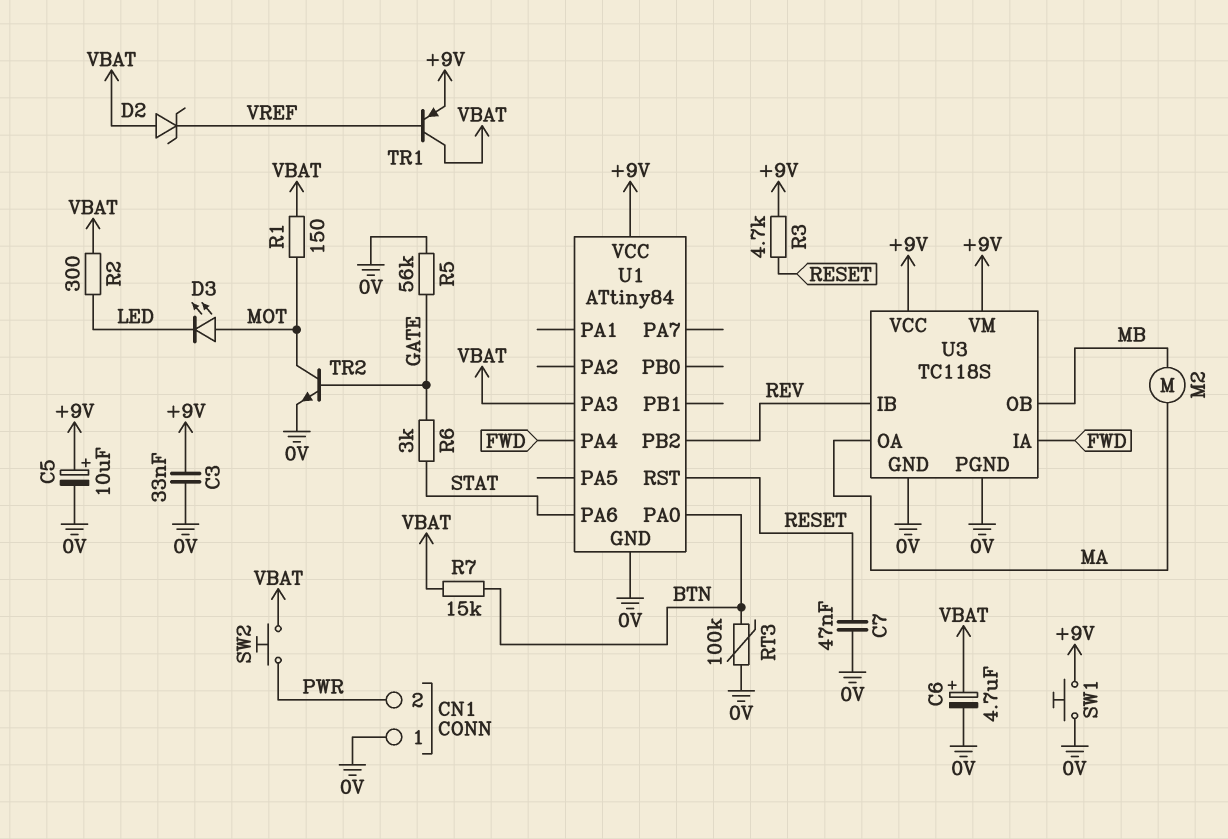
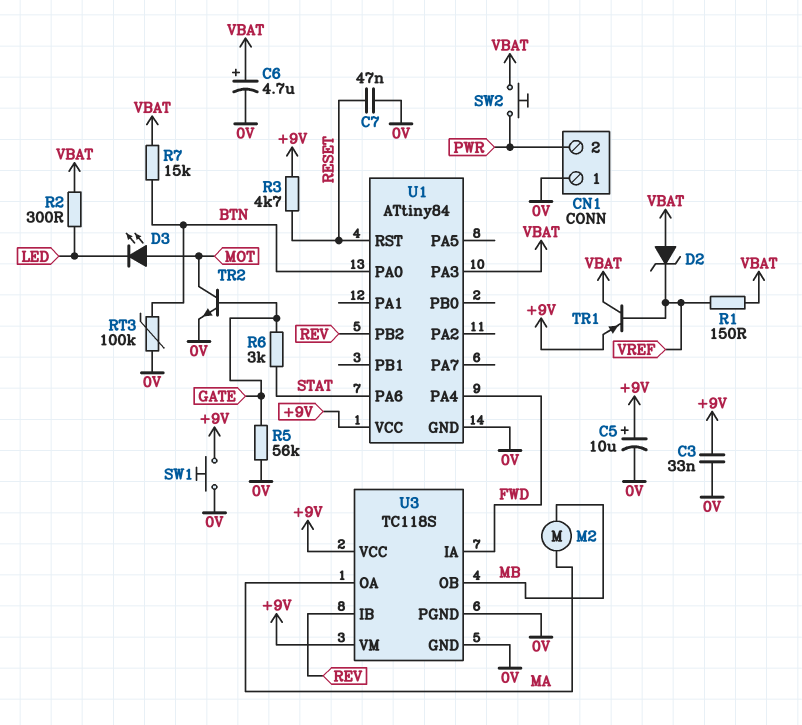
R1: 150 (MOT, VBAT) -> 150 (VBAT, VREF)

